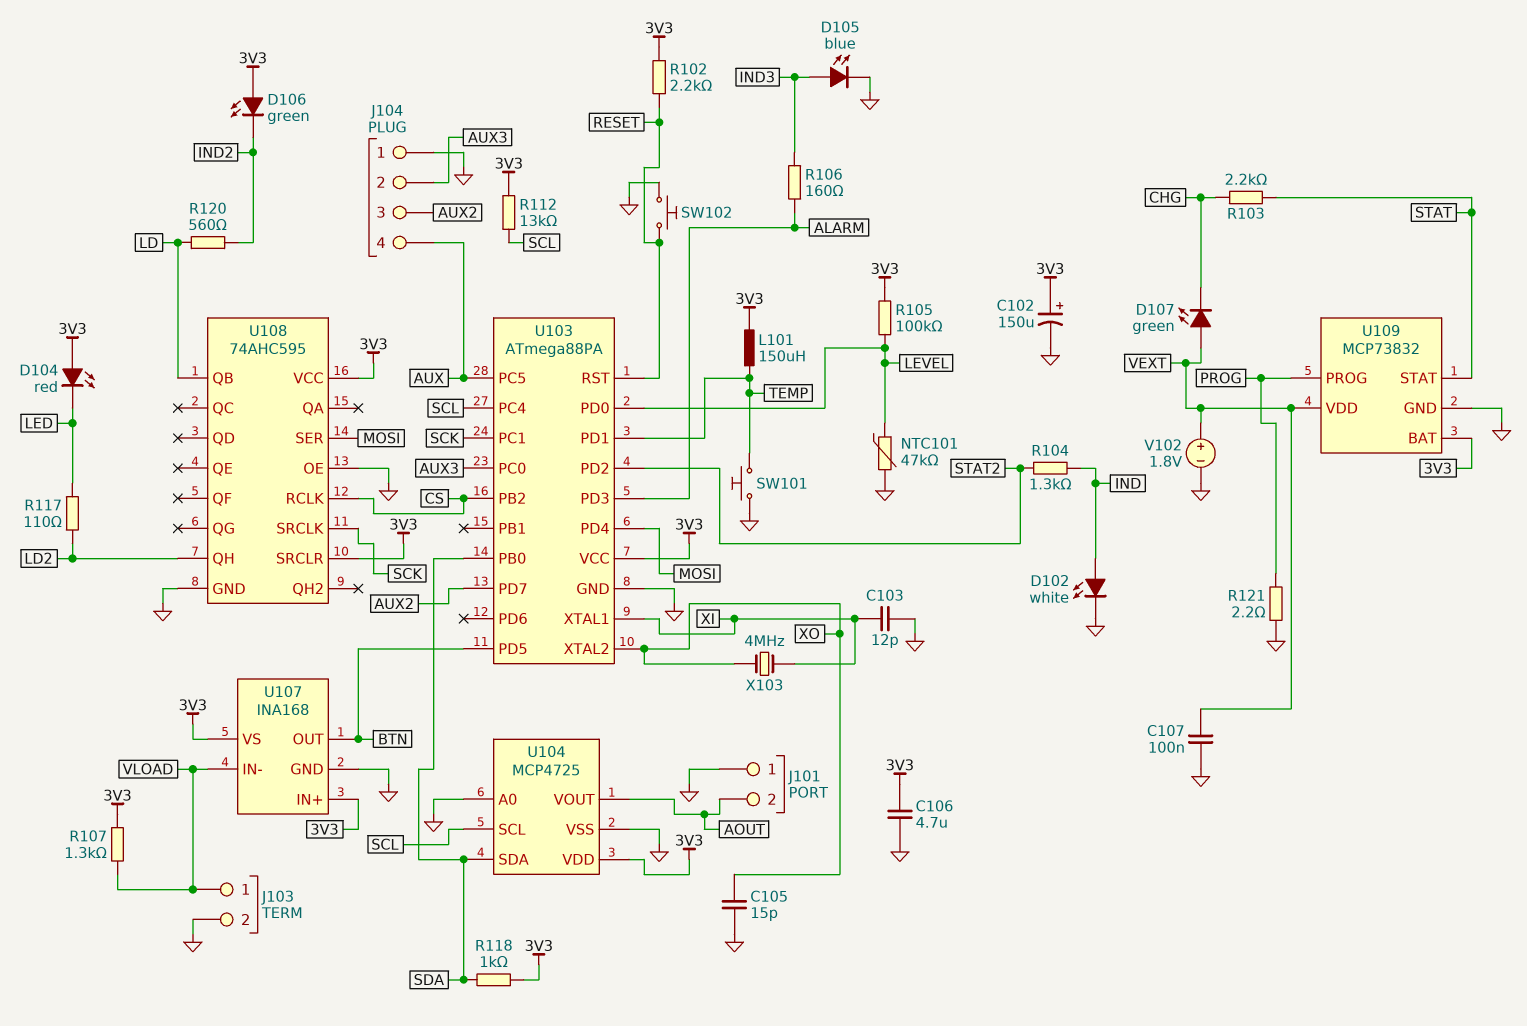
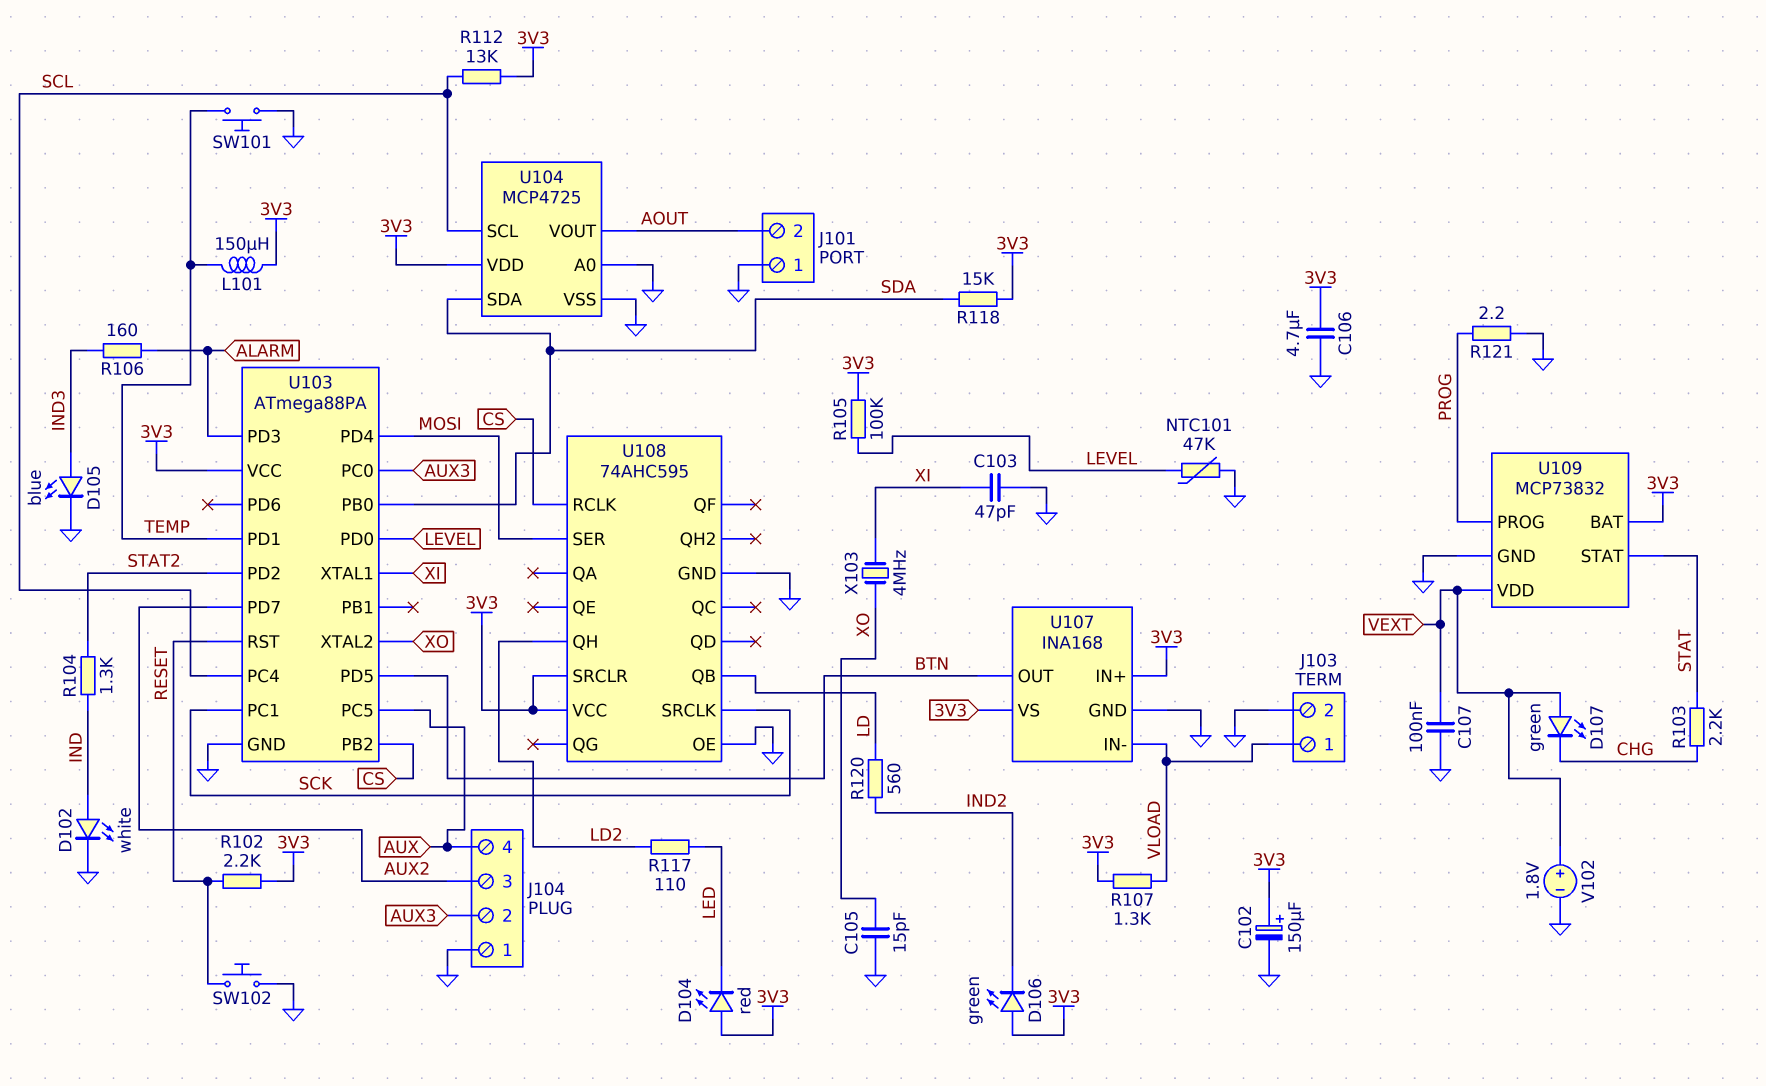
C103: 12pF (GND, XI) -> 47pF (GND, XI)
R118: 1k (3V3, SDA) -> 15k (3V3, SDA)

